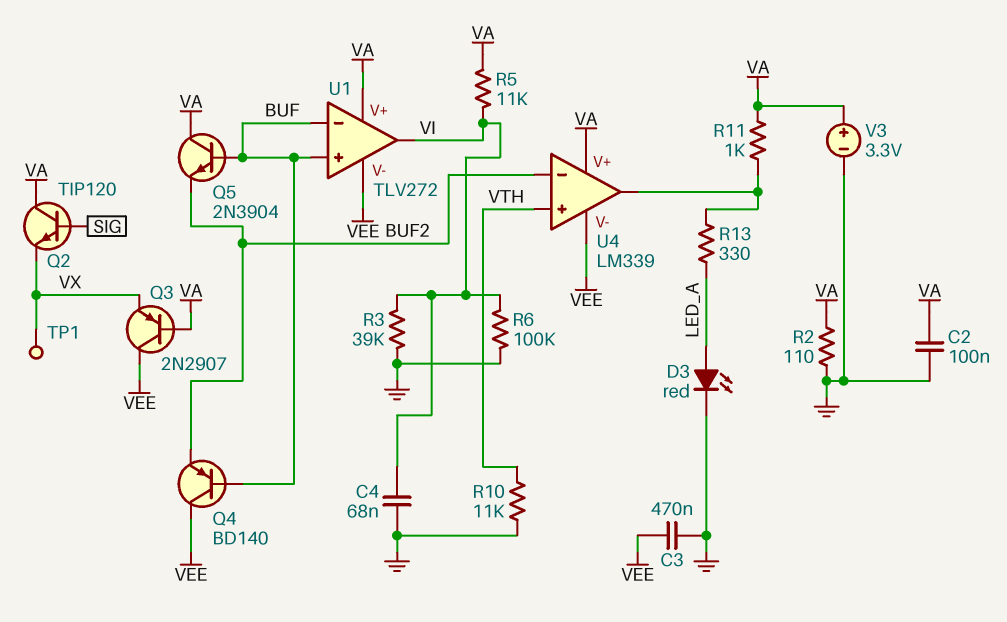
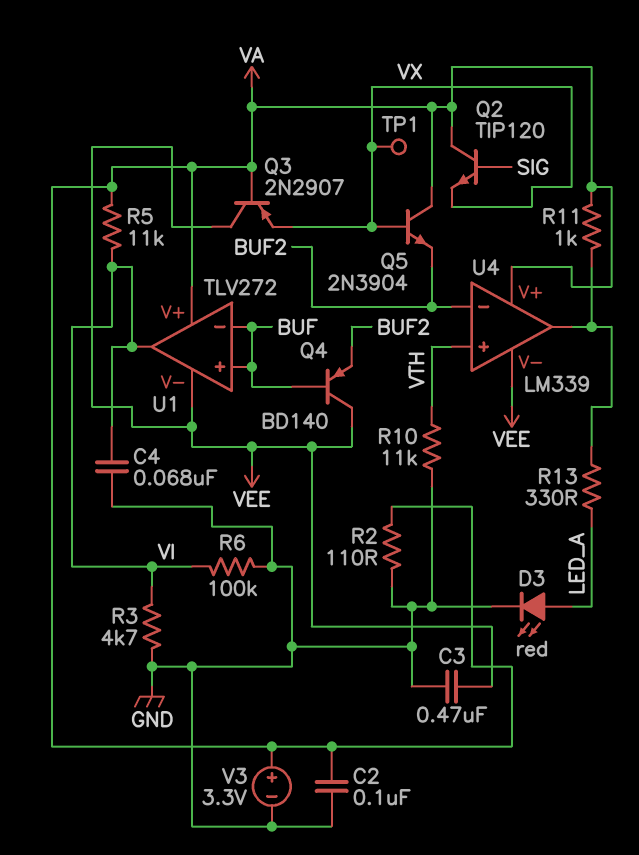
Q5: NPN 2N3904 (B BUF, C VA, E BUF2) -> NPN 2N3904 (B VX, C VA, E BUF2)
R3: 39k (GND, VI) -> 4.7k (GND, VI)

